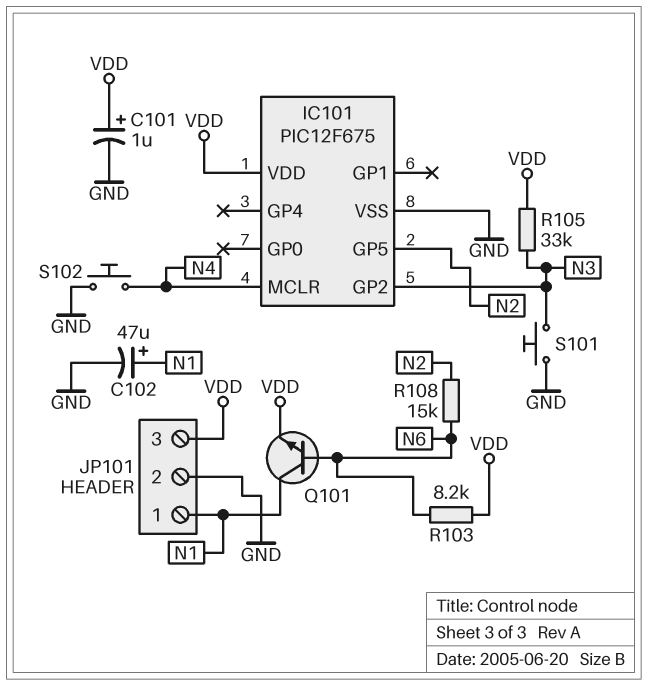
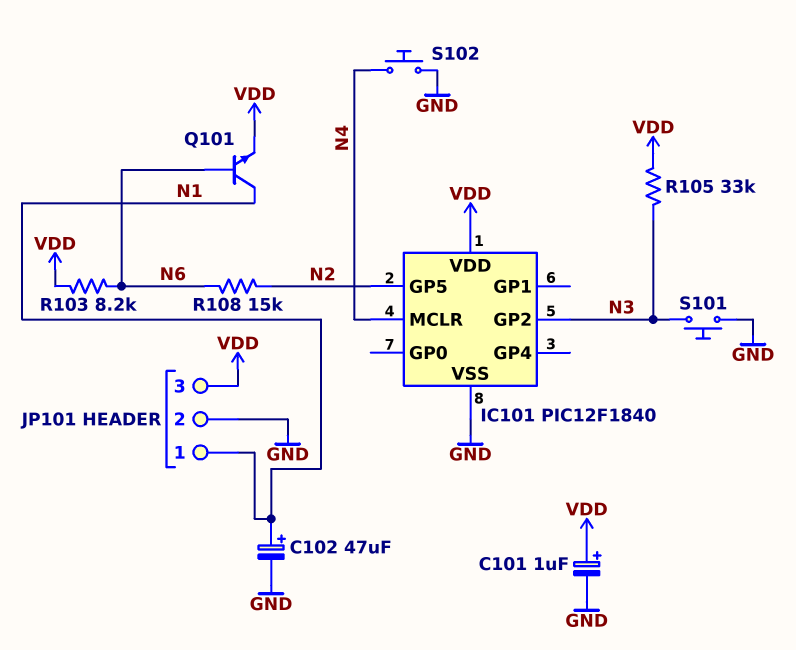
IC101: PIC12F675 -> PIC12F1840

